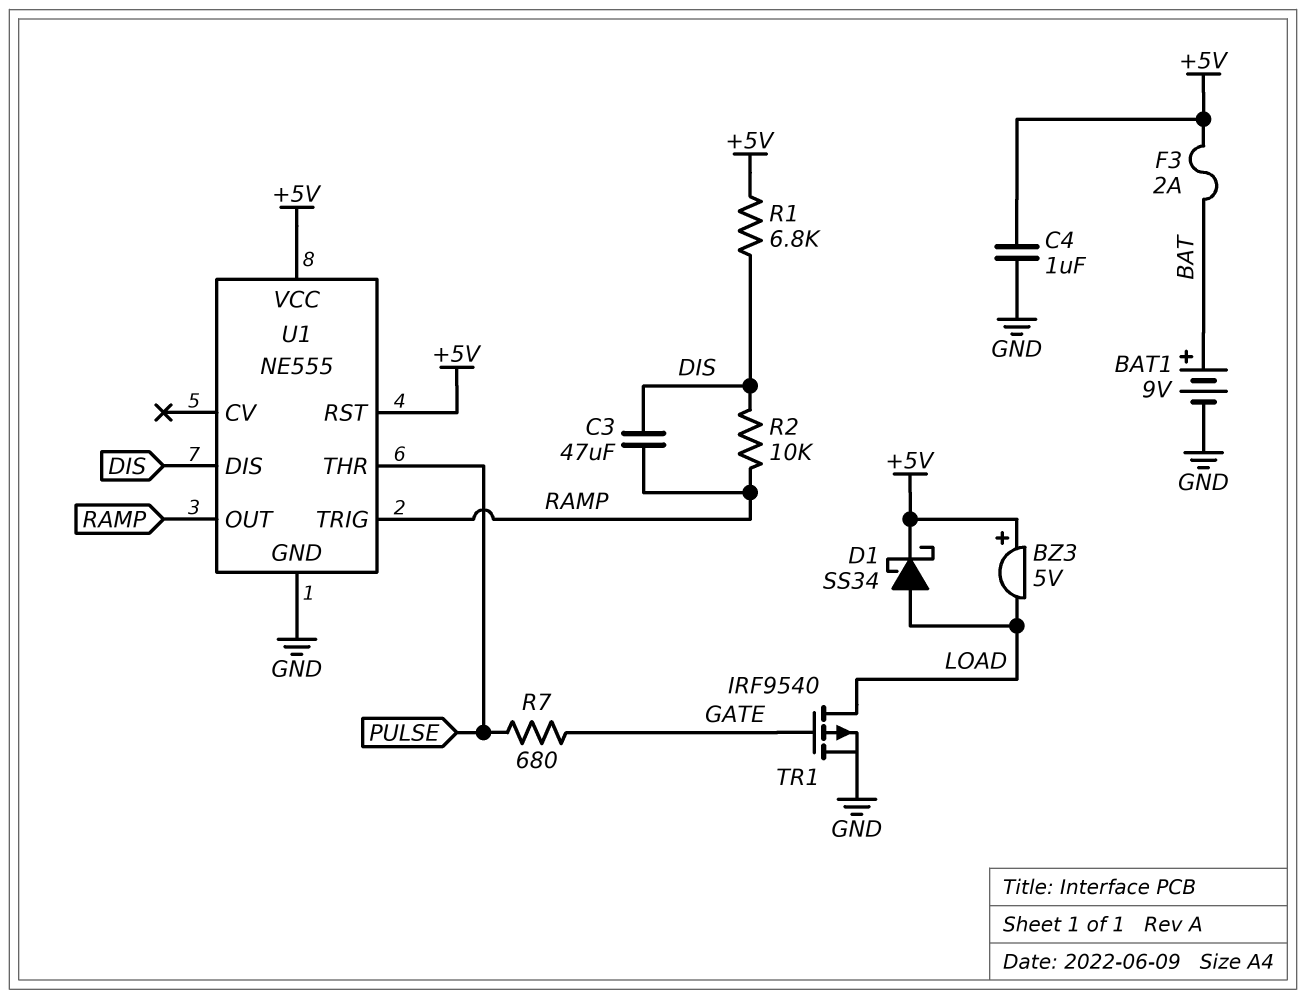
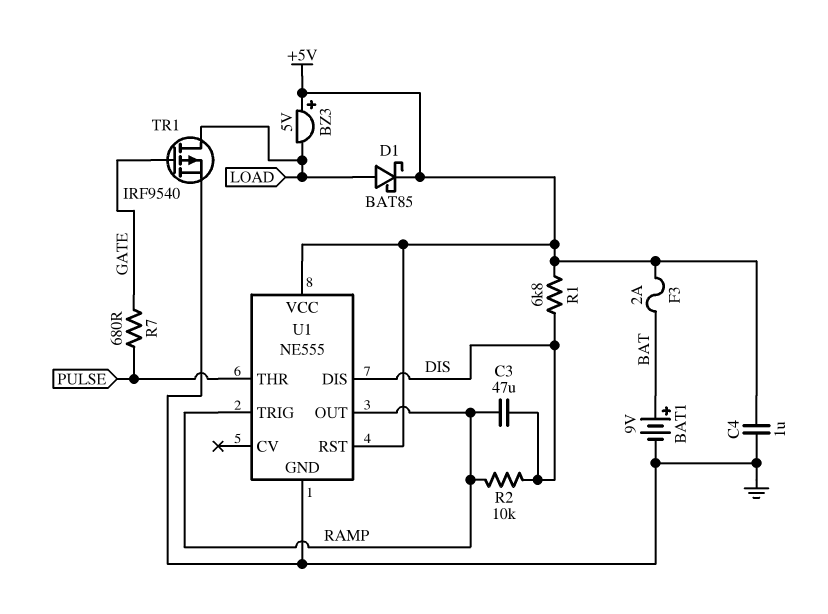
D1: schottky SS34 (A LOAD, K +5V) -> schottky BAT85 (A LOAD, K +5V)

